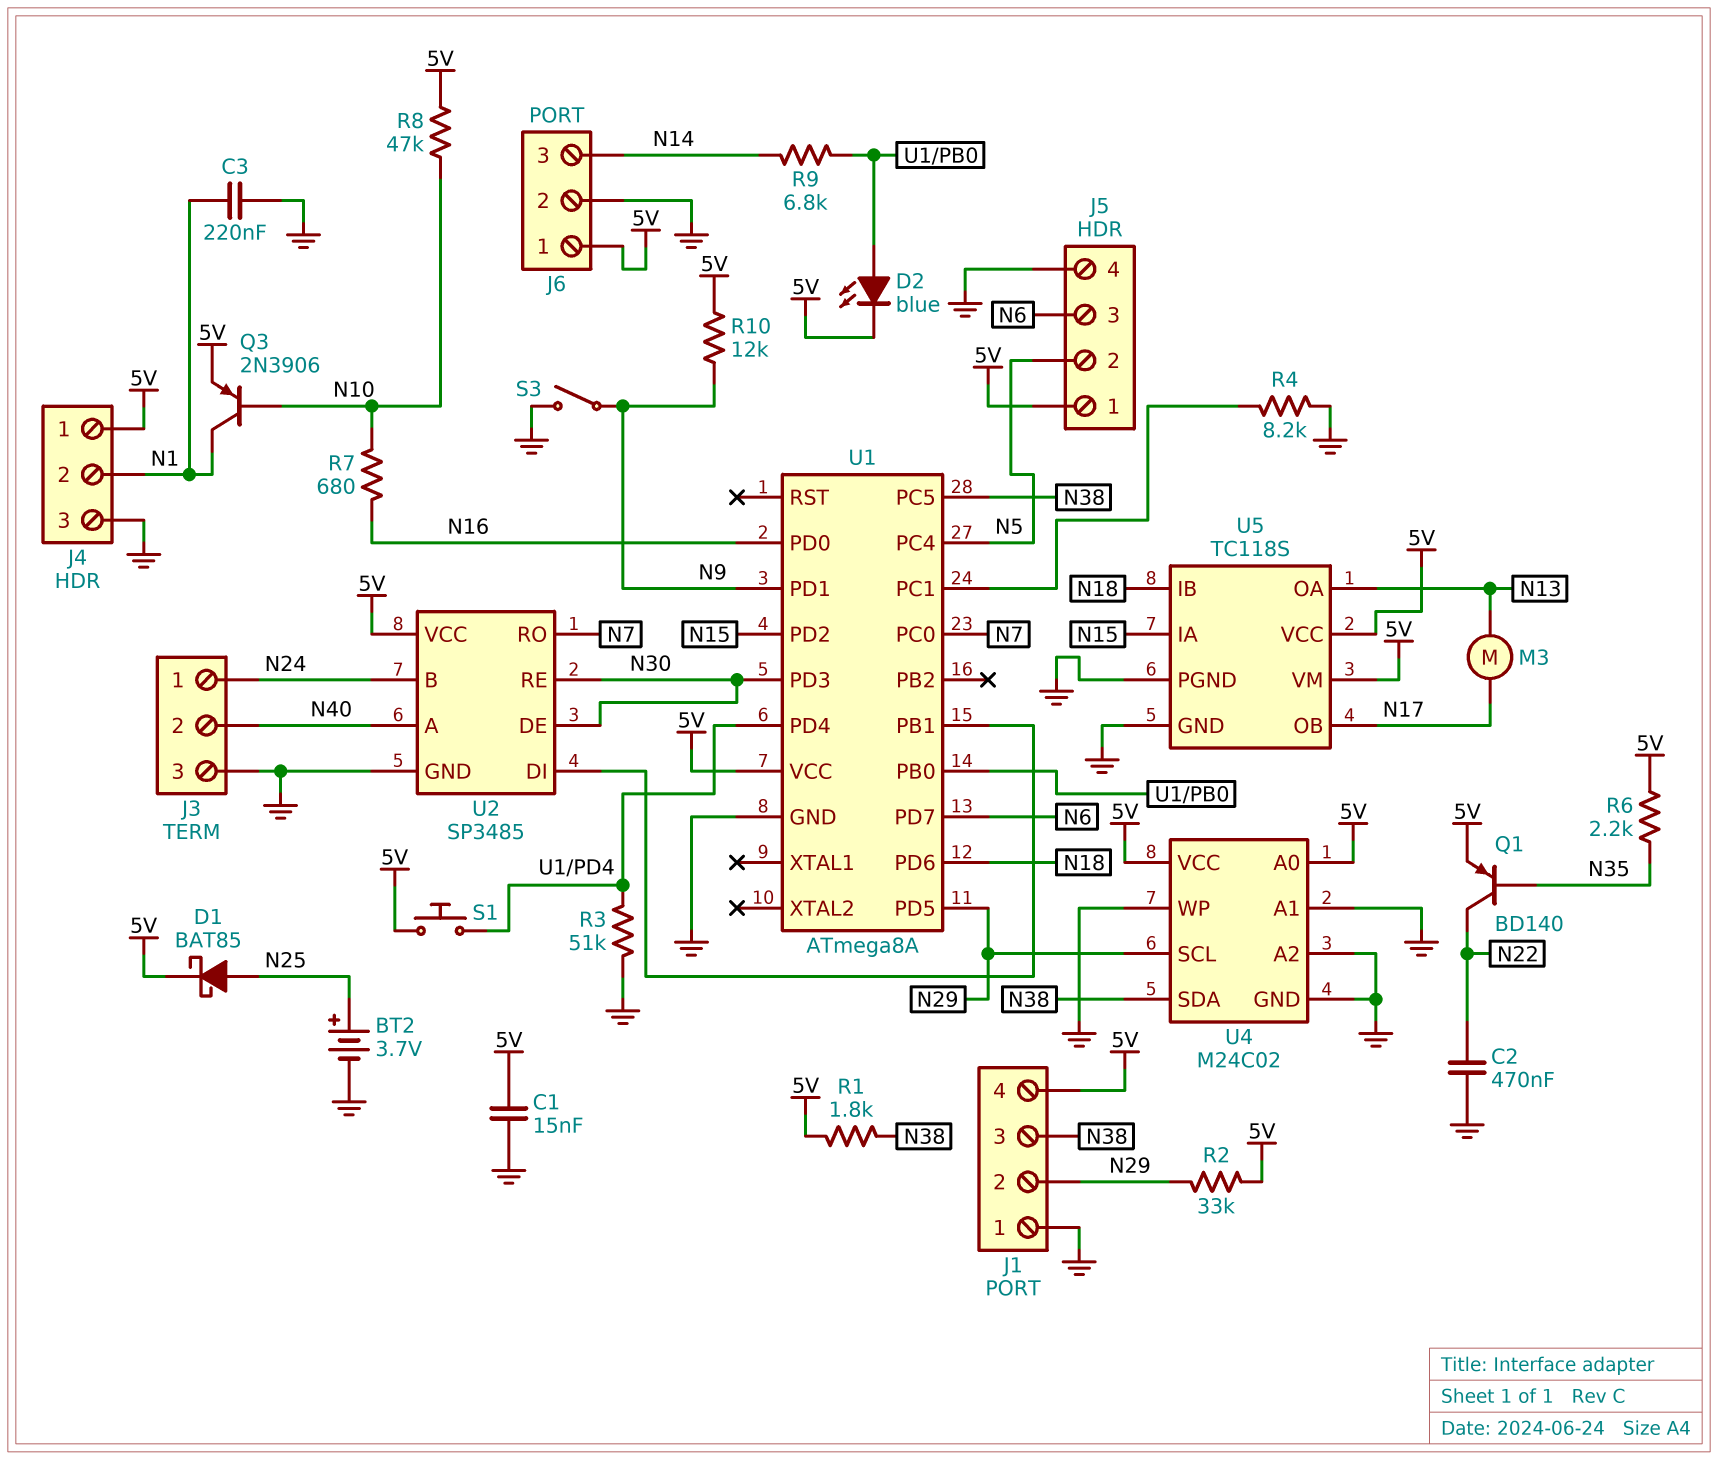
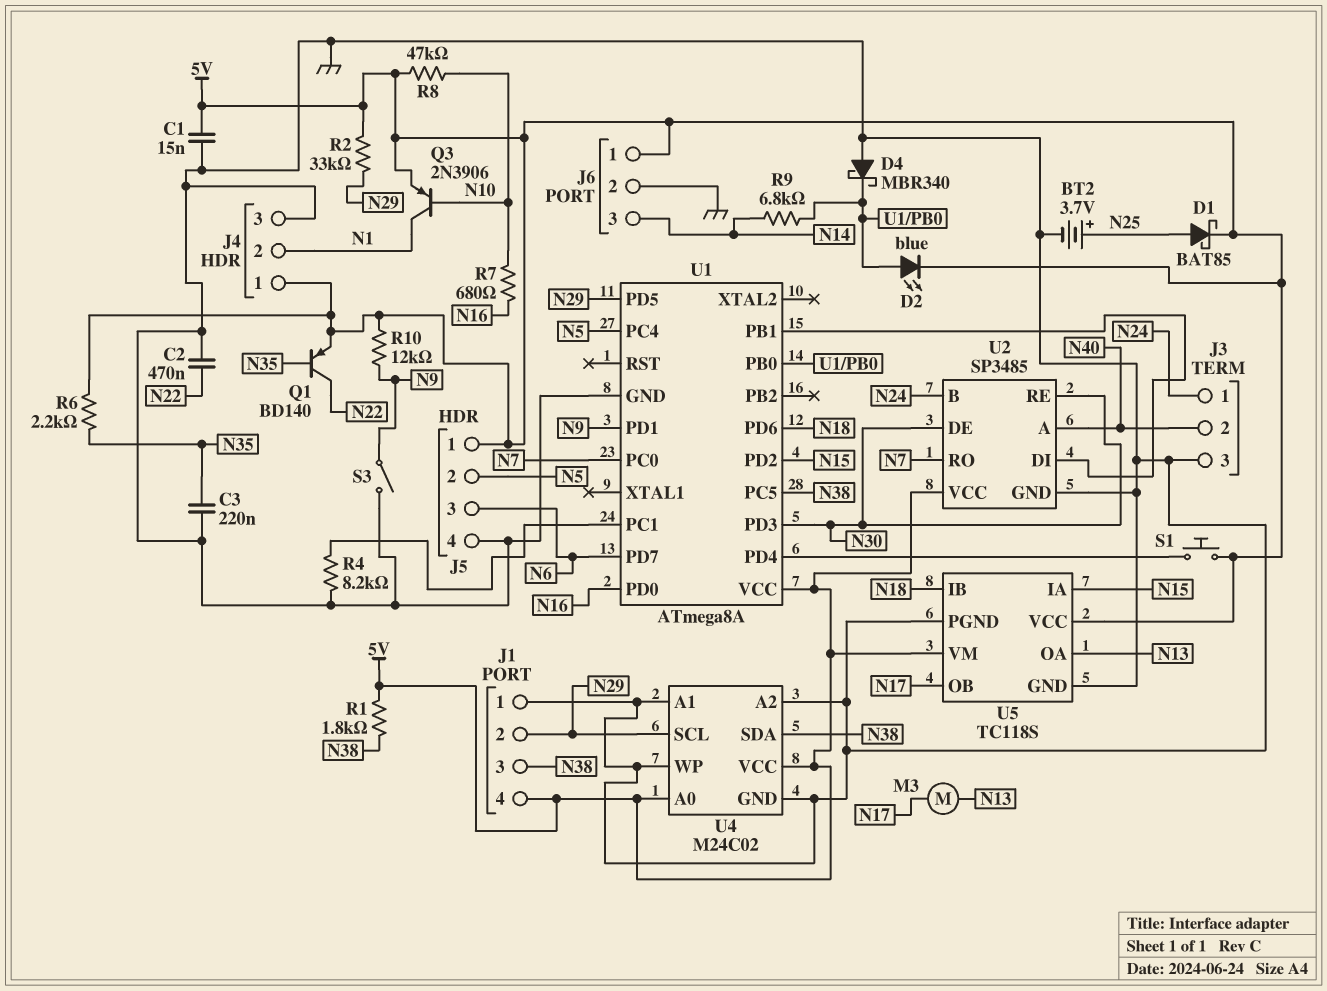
C3: 220nF (GND, N1) -> 220nF (GND, N35)
D4: none -> schottky MBR340 (A GND, K U1/PB0)
R3: 51k (GND, U1/PD4) -> none

